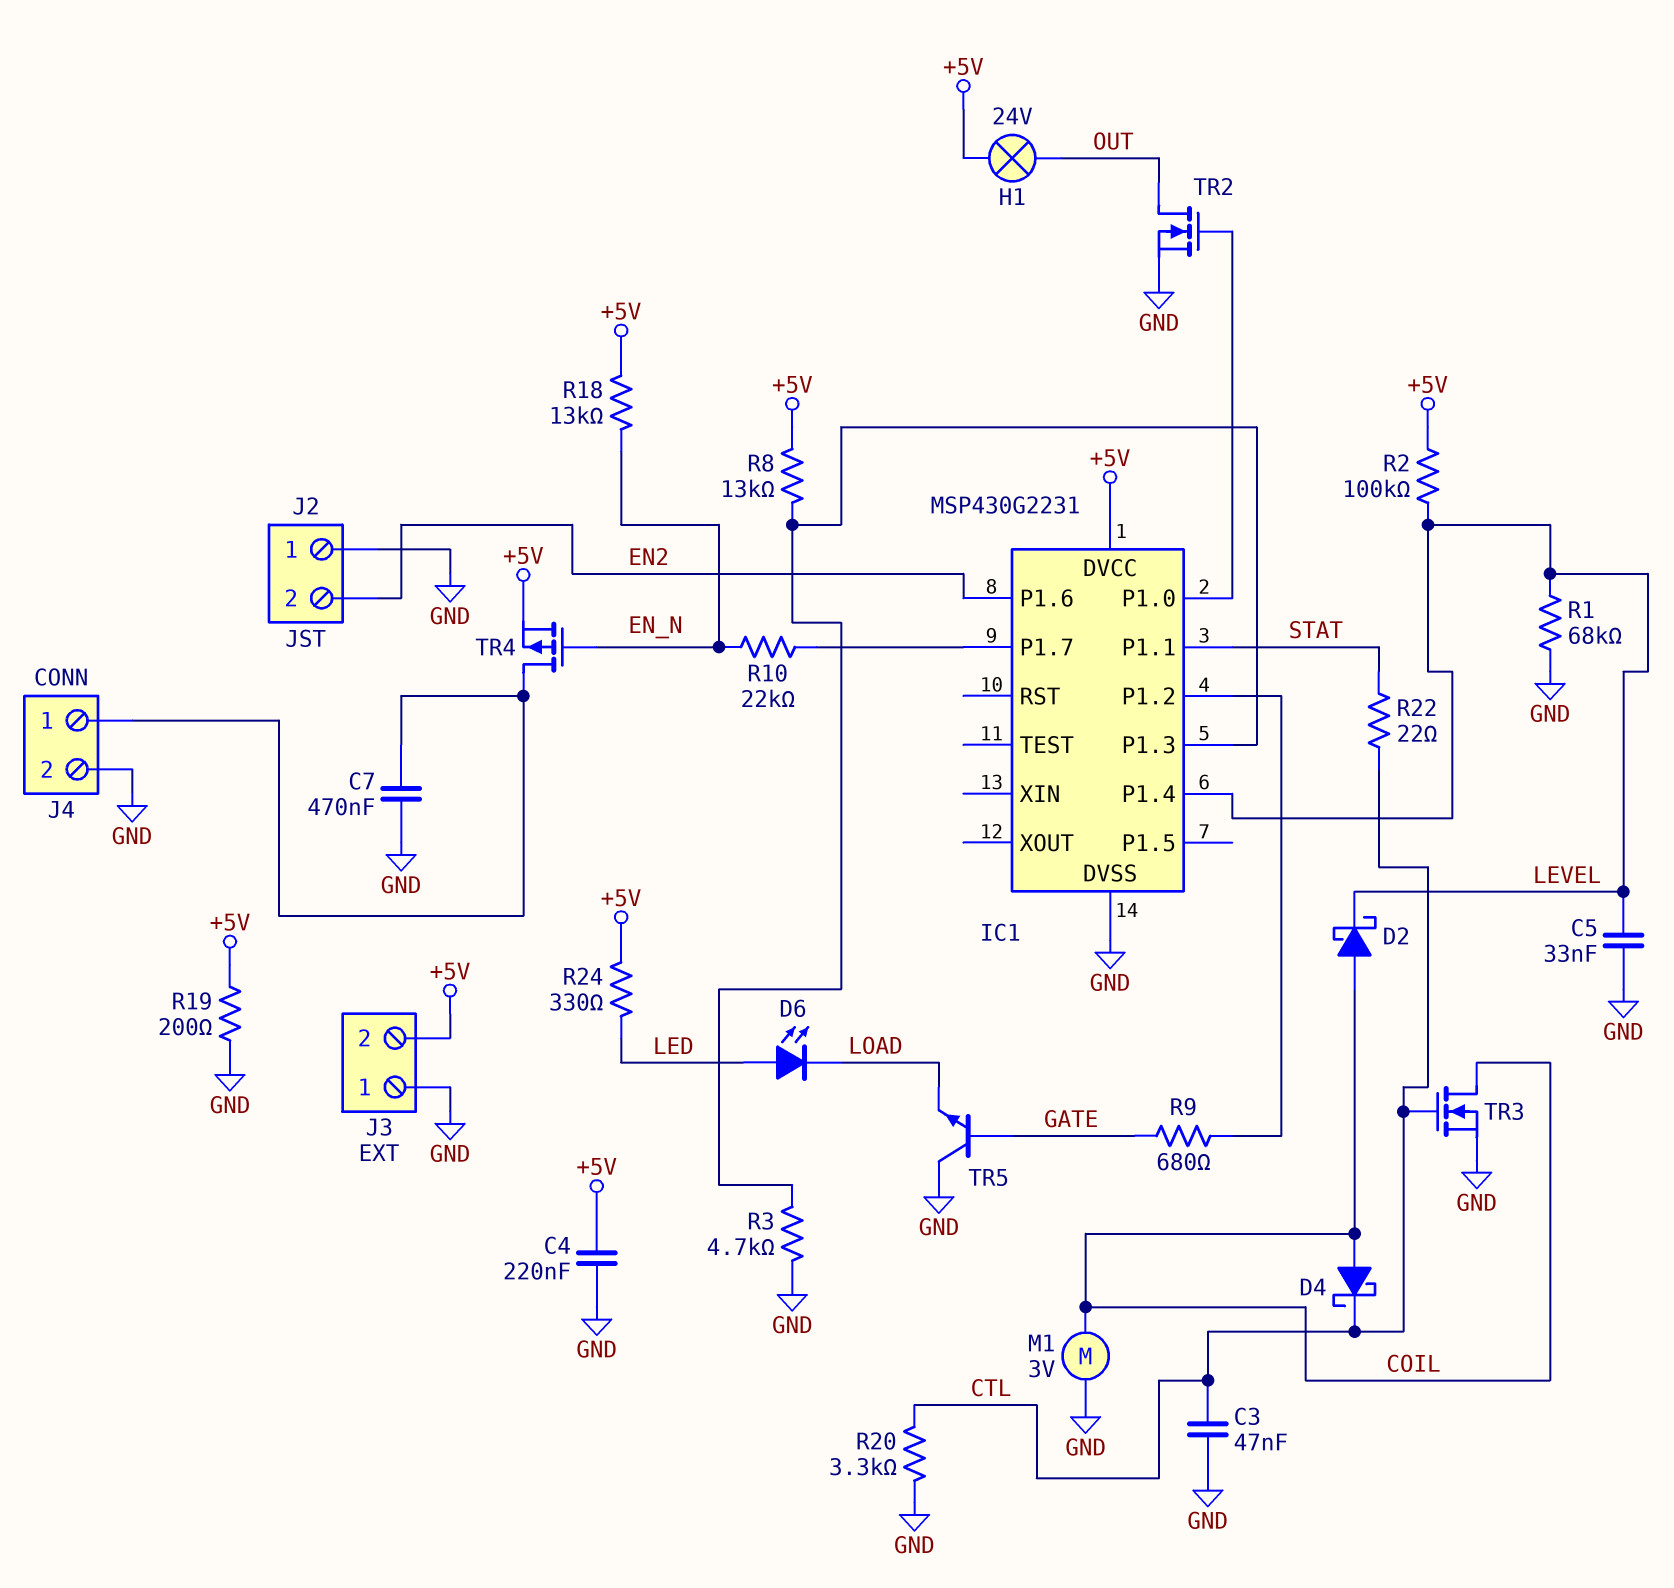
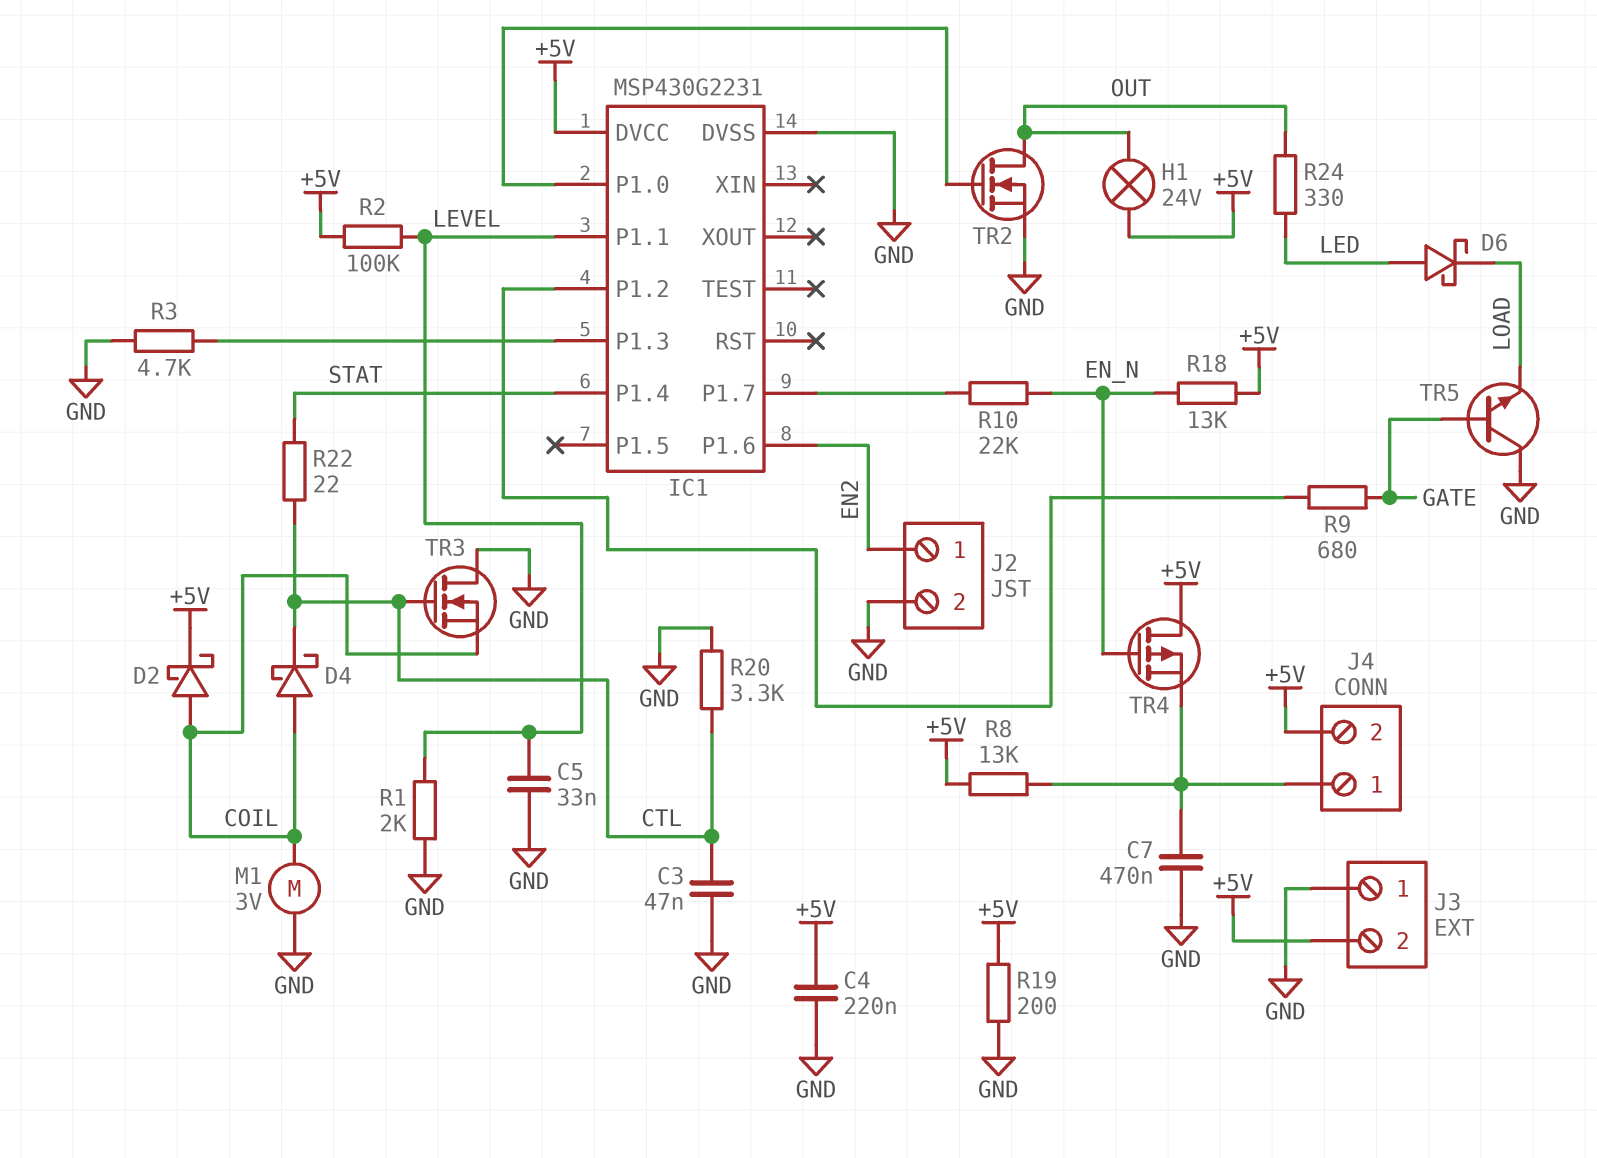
D2: schottky (A COIL, K LEVEL) -> schottky (A COIL, K +5V)
D6: LED (A LED, K LOAD) -> schottky (A LED, K LOAD)
IC1 pin P1.1: STAT -> LEVEL
IC1 pin P1.4: LEVEL -> STAT
J2 pin 1: GND -> EN2
J2 pin 2: EN2 -> GND
J4 pin 2: GND -> +5V
R1: 68k (GND, LEVEL) -> 2k (GND, LEVEL)
R8: 13k (+5V, IC1/P1.3) -> 13k (+5V, J4/1)
R24: 330 (+5V, LED) -> 330 (LED, OUT)
TR3: NMOS (G CTL, D COIL, S GND) -> NMOS (G CTL, D GND, S COIL)
TR4: PMOS (G EN_N, D J4/1, S +5V) -> PMOS (G EN_N, D +5V, S J4/1)

